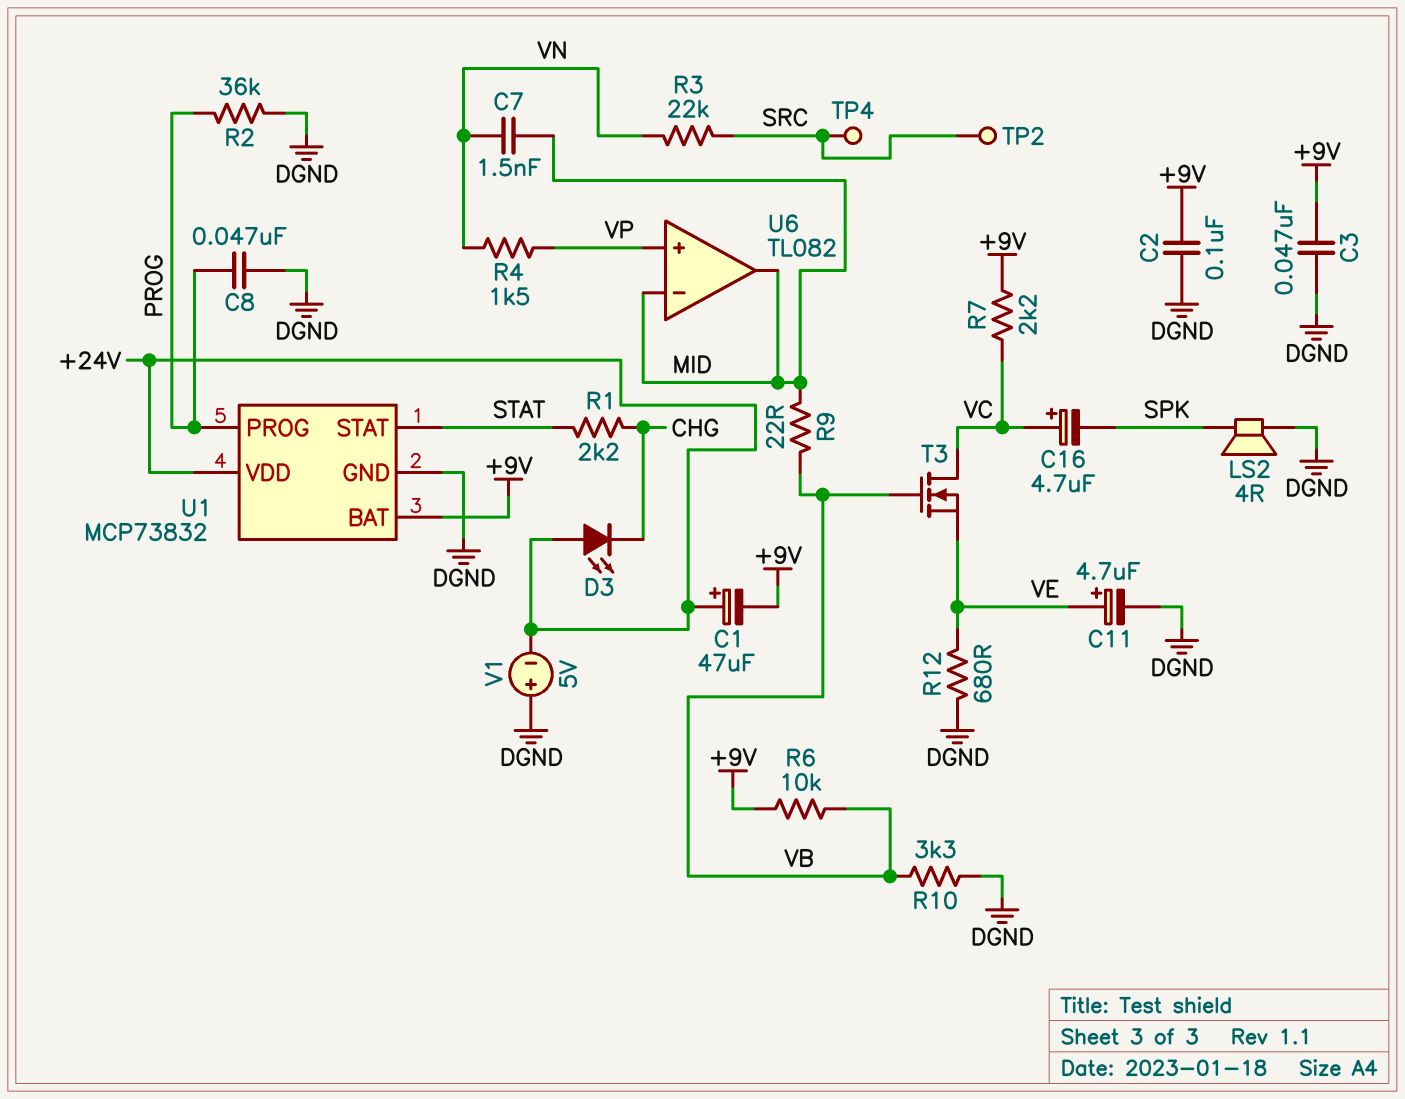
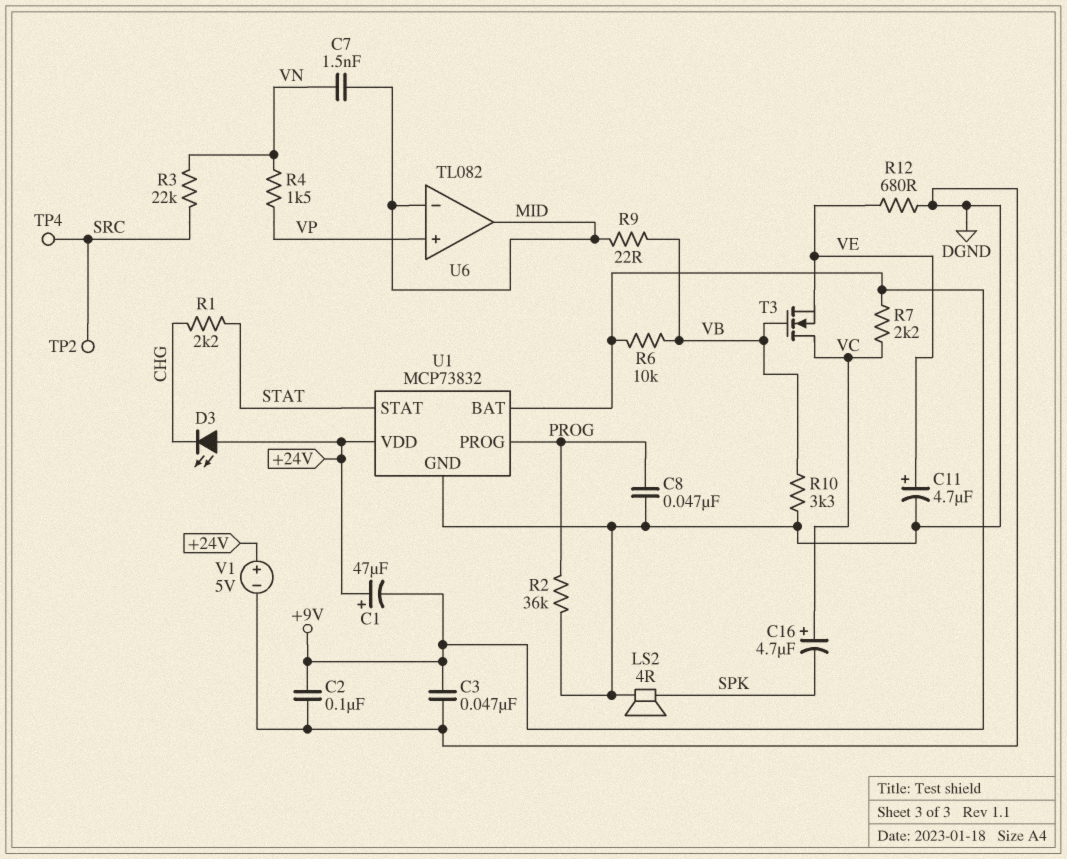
V1: 5V (plus DGND, minus +24V) -> 5V (plus +24V, minus DGND)

